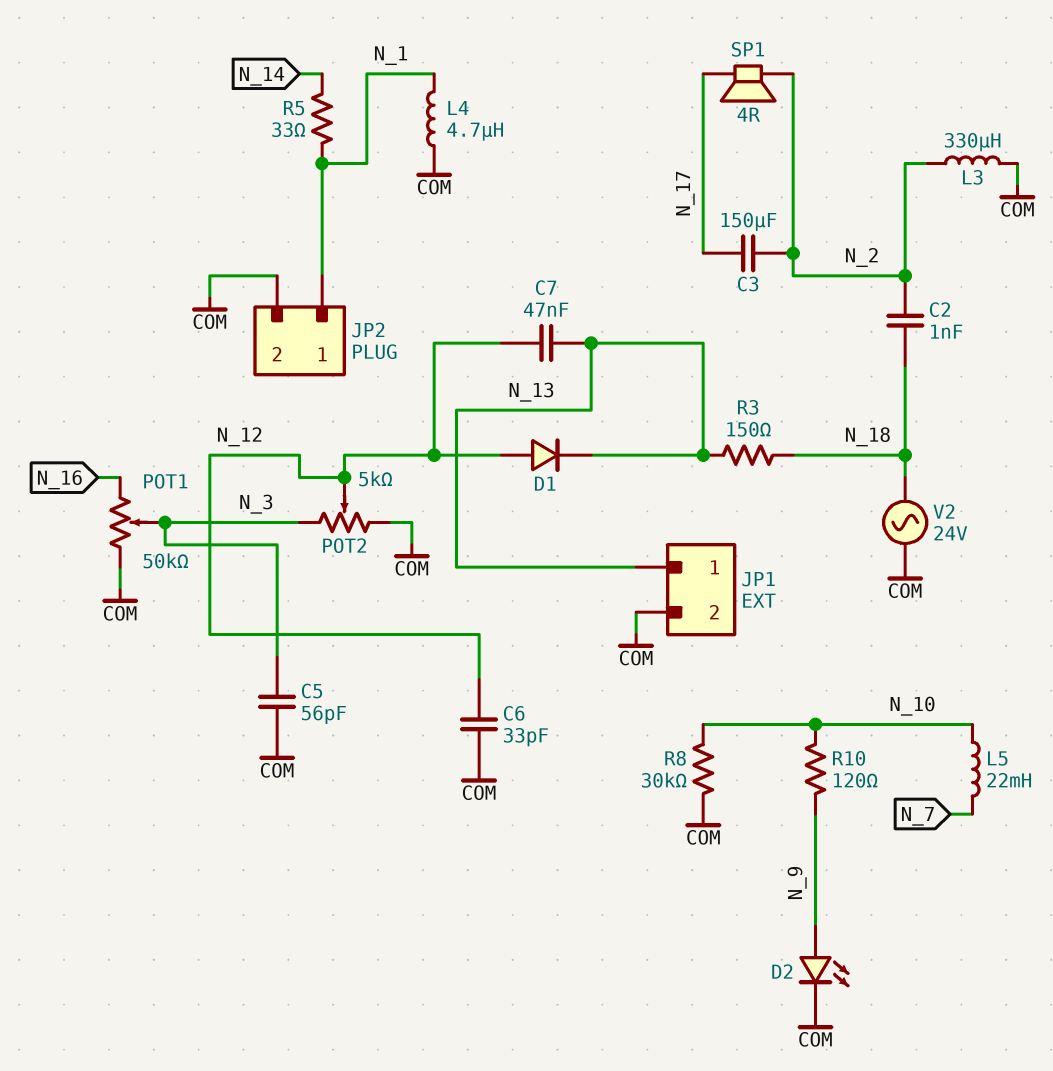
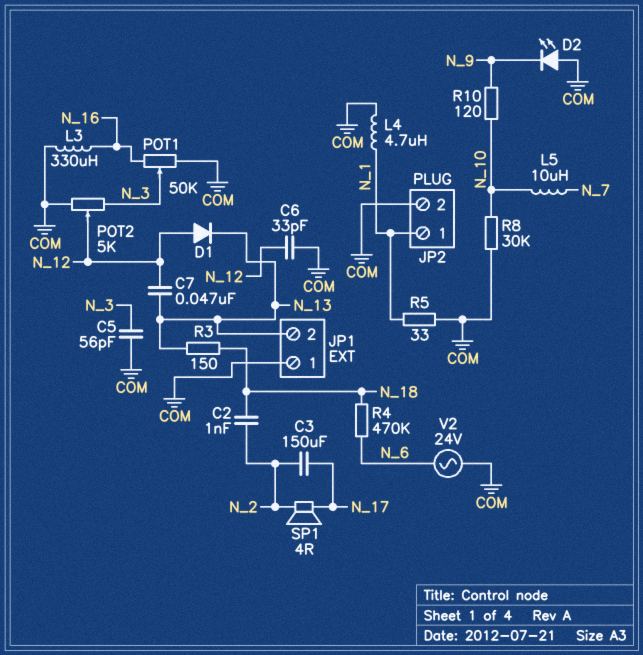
D2: LED (A N_9, K COM) -> LED (A COM, K N_9)
JP1 pin 1: N_13 -> COM
JP1 pin 2: COM -> N_13
L3: 330uH (COM, N_2) -> 330uH (COM, N_16)
L5: 22mH (N_7, N_10) -> 10uH (N_7, N_10)
R4: none -> 470k (N_6, N_18)
R5: 33 (N_1, N_14) -> 33 (COM, N_1)
V2: AC 24V (COM, N_18) -> AC 24V (COM, N_6)

